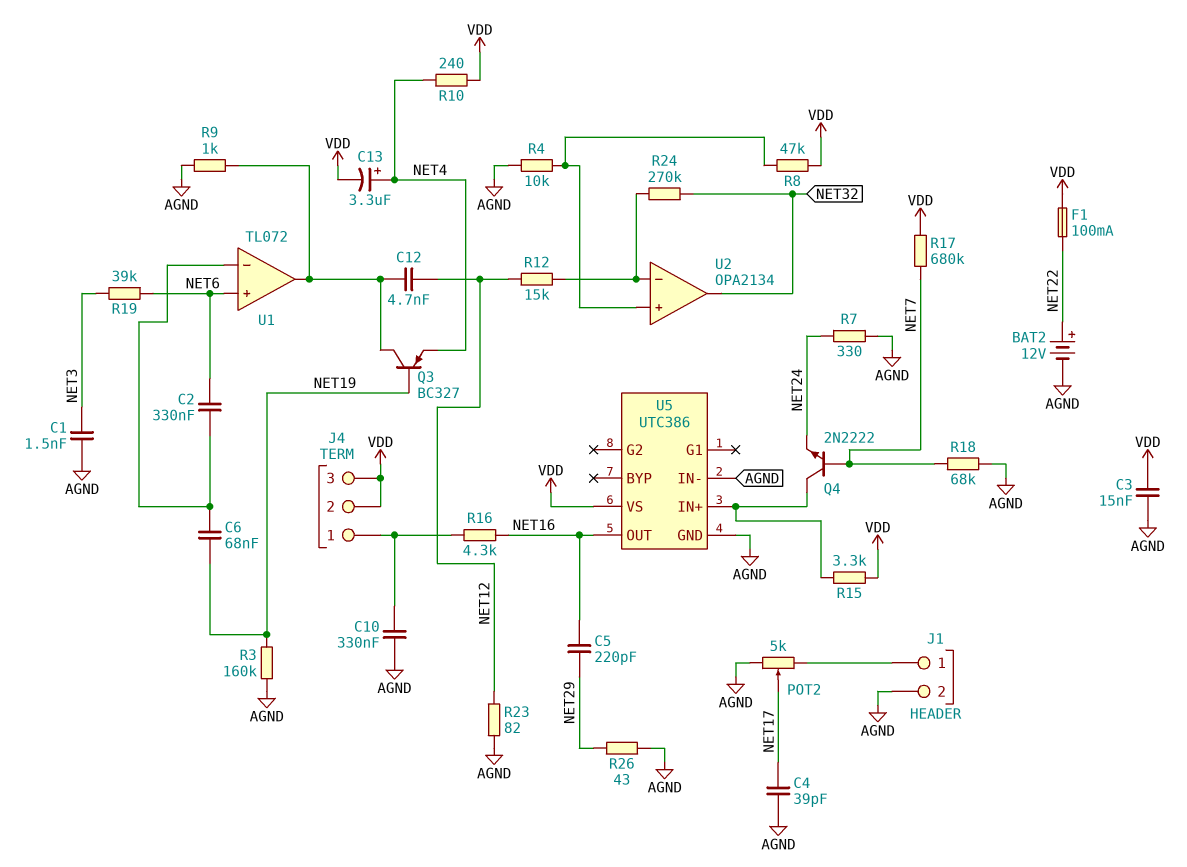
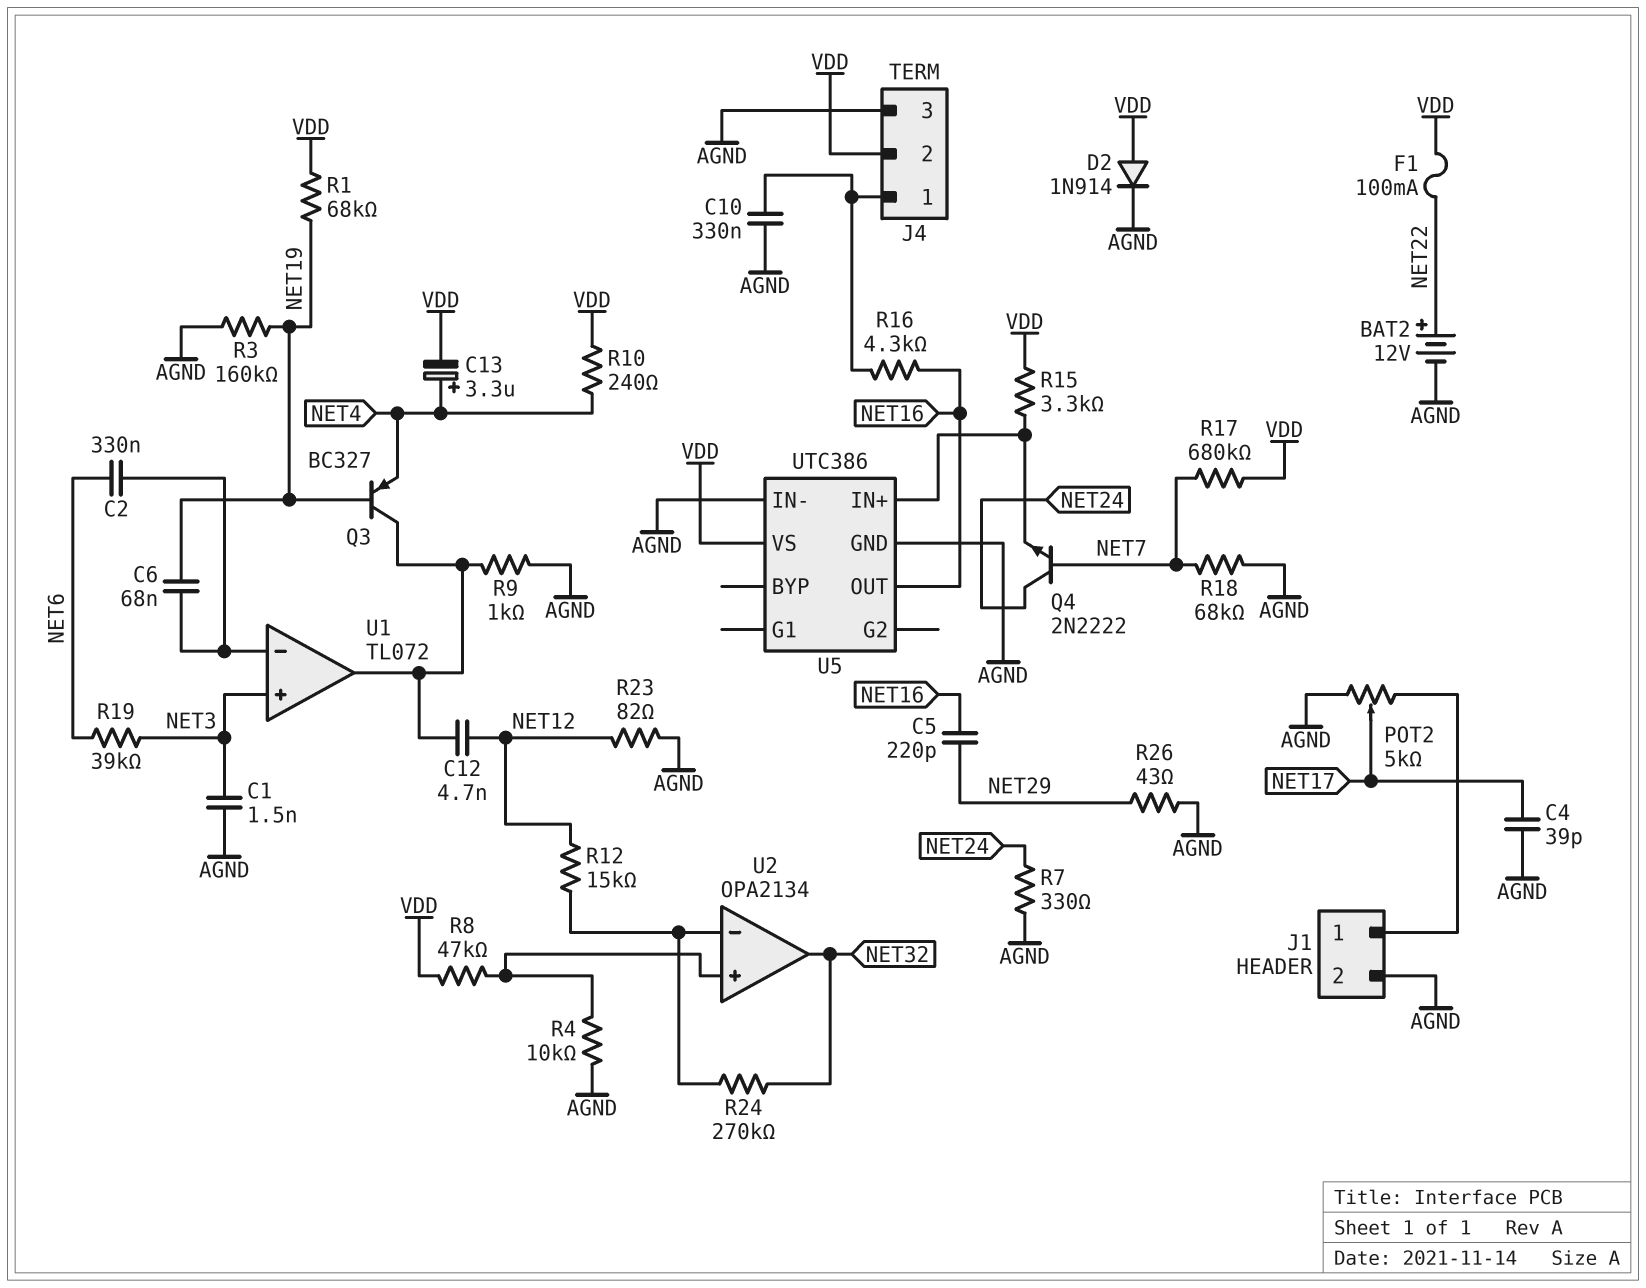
C3: 15nF (AGND, VDD) -> none
D2: none -> diode 1N914 (A VDD, K AGND)
J4 pin 3: VDD -> AGND
Q4: NPN 2N2222 (B NET7, C U5/IN+, E NET24) -> NPN 2N2222 (B NET7, C NET24, E U5/IN+)
R1: none -> 68k (NET19, VDD)
U1 pin in+: NET6 -> NET3

